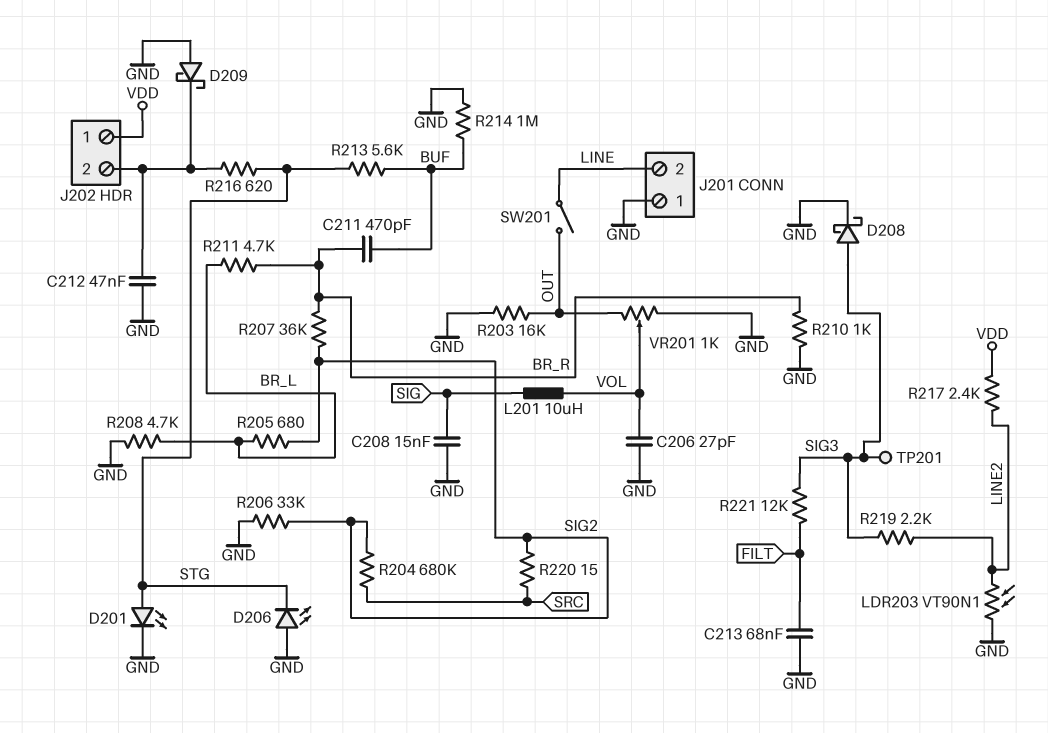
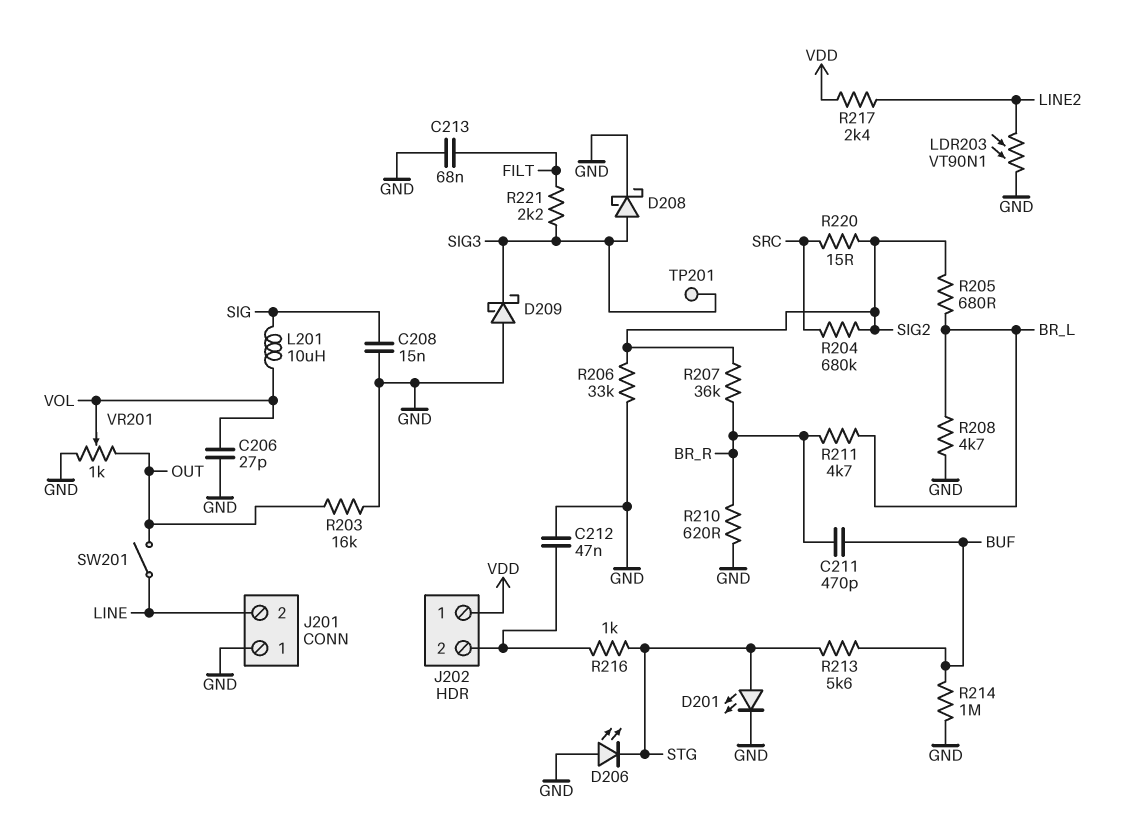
D209: schottky (A GND, K J202/2) -> schottky (A GND, K SIG3)
R210: 1k (BR_R, GND) -> 620 (BR_R, GND)
R216: 620 (J202/2, STG) -> 1k (J202/2, STG)
R219: 2.2k (LINE2, SIG3) -> none
R221: 12k (FILT, SIG3) -> 2.2k (FILT, SIG3)

